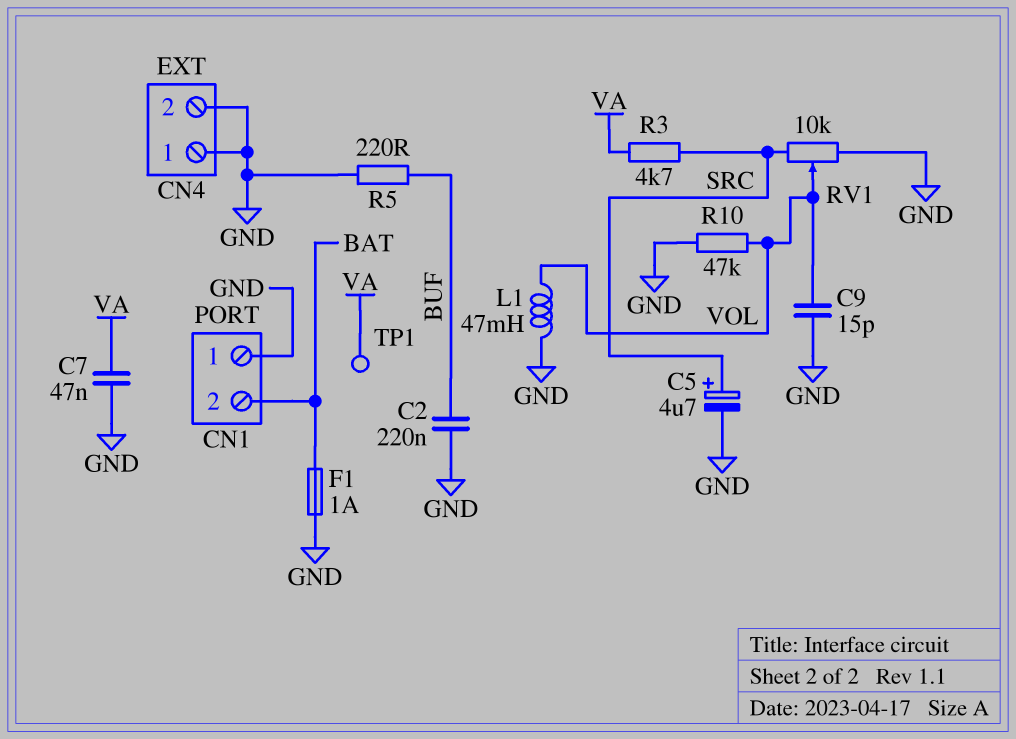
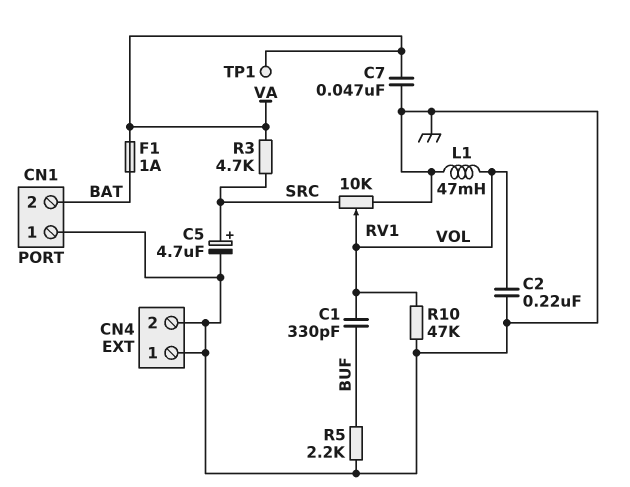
C1: none -> 330pF (BUF, VOL)
C2: 220nF (BUF, GND) -> 220nF (GND, VOL)
C9: 15pF (GND, VOL) -> none
F1: 1A (BAT, GND) -> 1A (BAT, VA)
R5: 220 (BUF, GND) -> 2.2k (BUF, GND)

